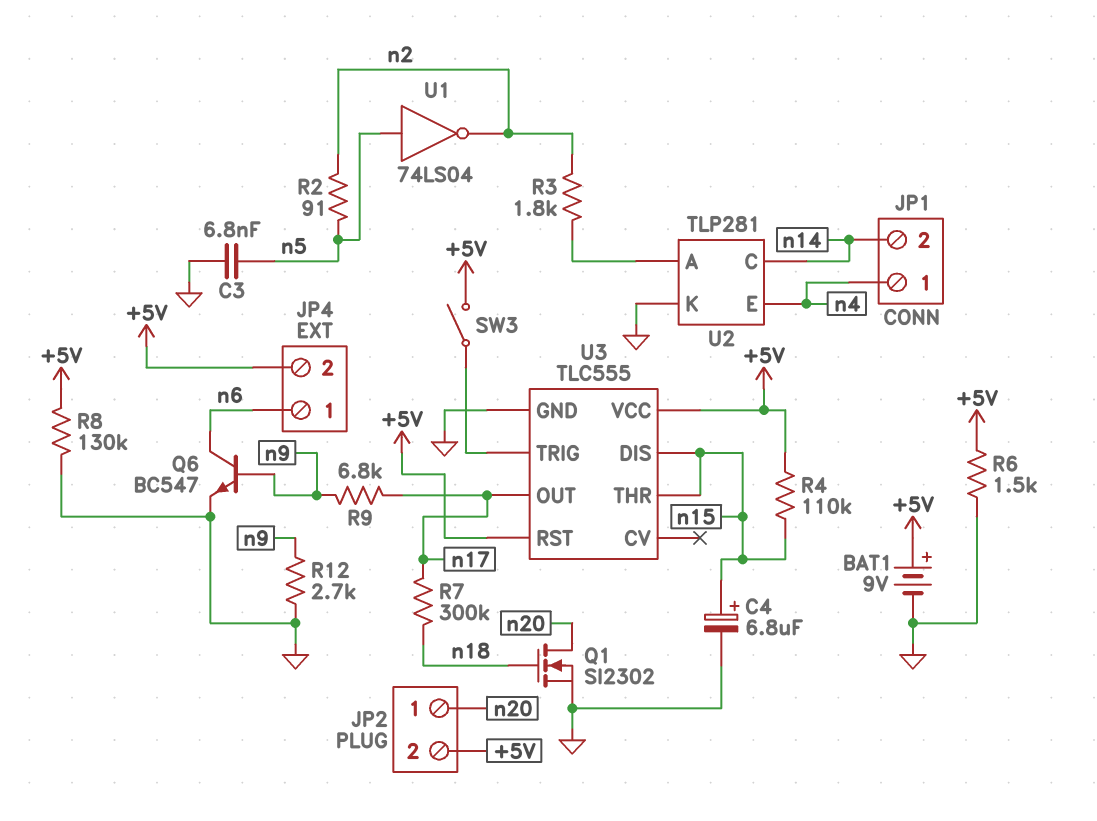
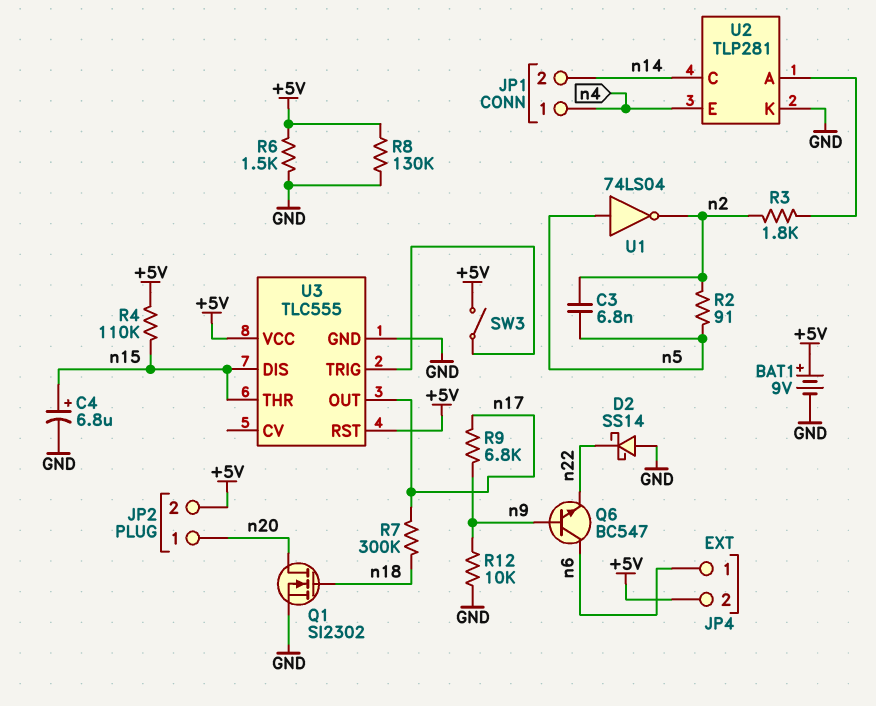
C3: 6.8nF (GND, n5) -> 6.8nF (n2, n5)
D2: none -> schottky SS14 (A GND, K n22)
Q6: NPN BC547 (B n9, C n6, E GND) -> NPN BC547 (B n9, C n6, E n22)
R12: 2.7k (GND, n9) -> 10k (GND, n9)

